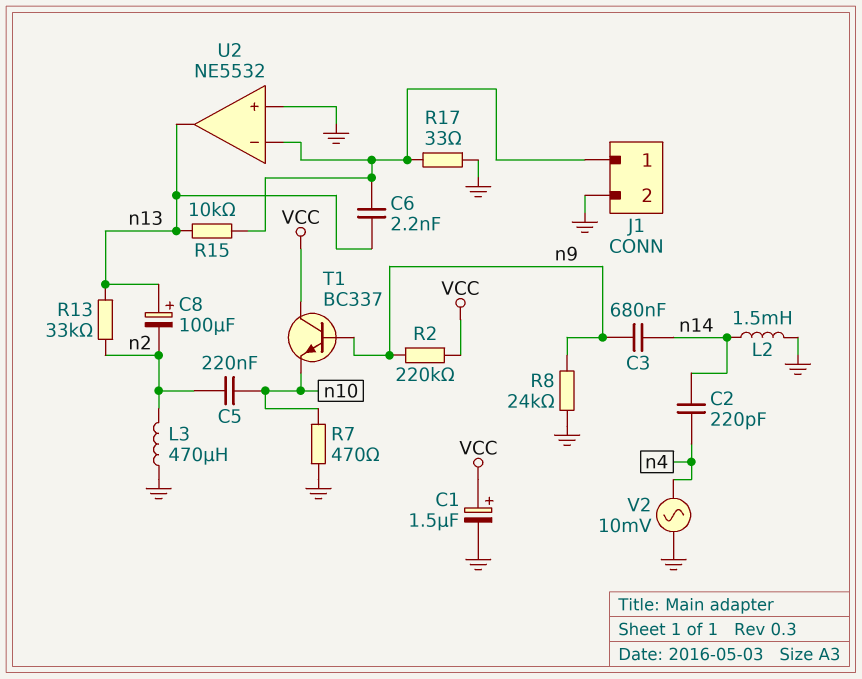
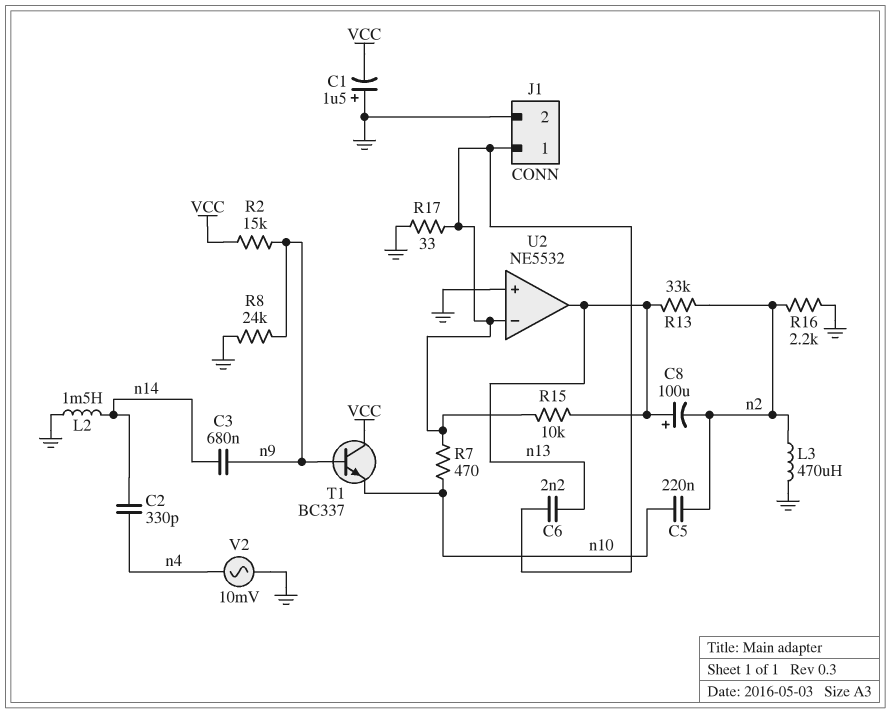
C1: 1.5uF (plus VCC, minus GND) -> 1.5uF (plus GND, minus VCC)
C2: 220pF (n4, n14) -> 330pF (n4, n14)
R2: 220k (VCC, n9) -> 15k (VCC, n9)
R7: 470 (GND, n10) -> 470 (J1/1, n10)
R16: none -> 2.2k (GND, n2)

